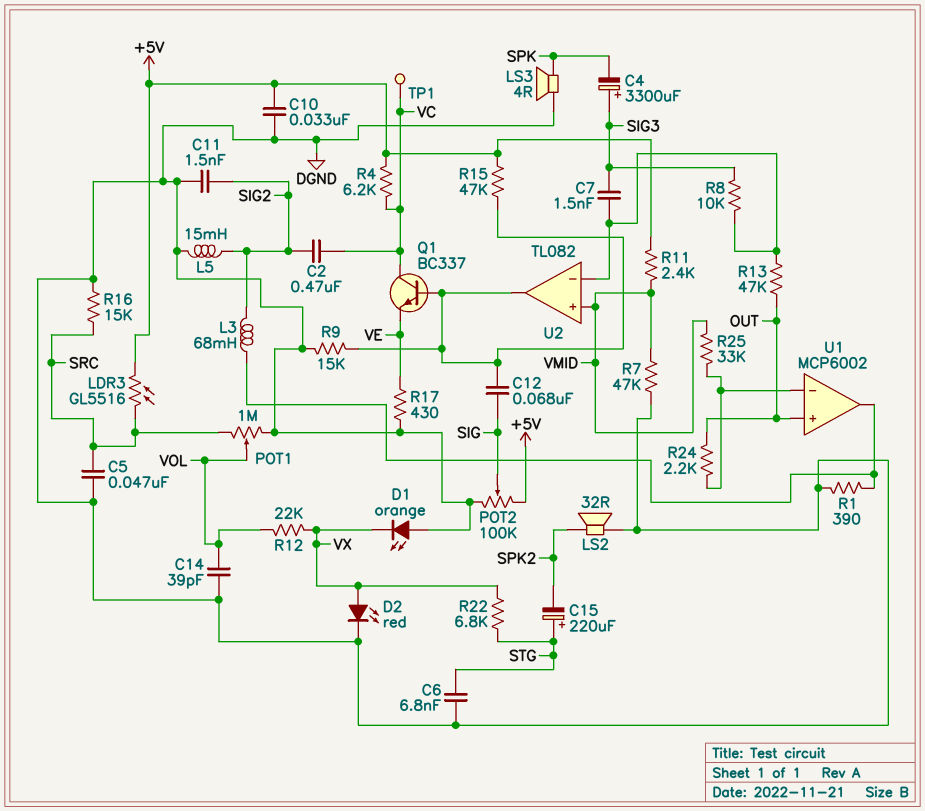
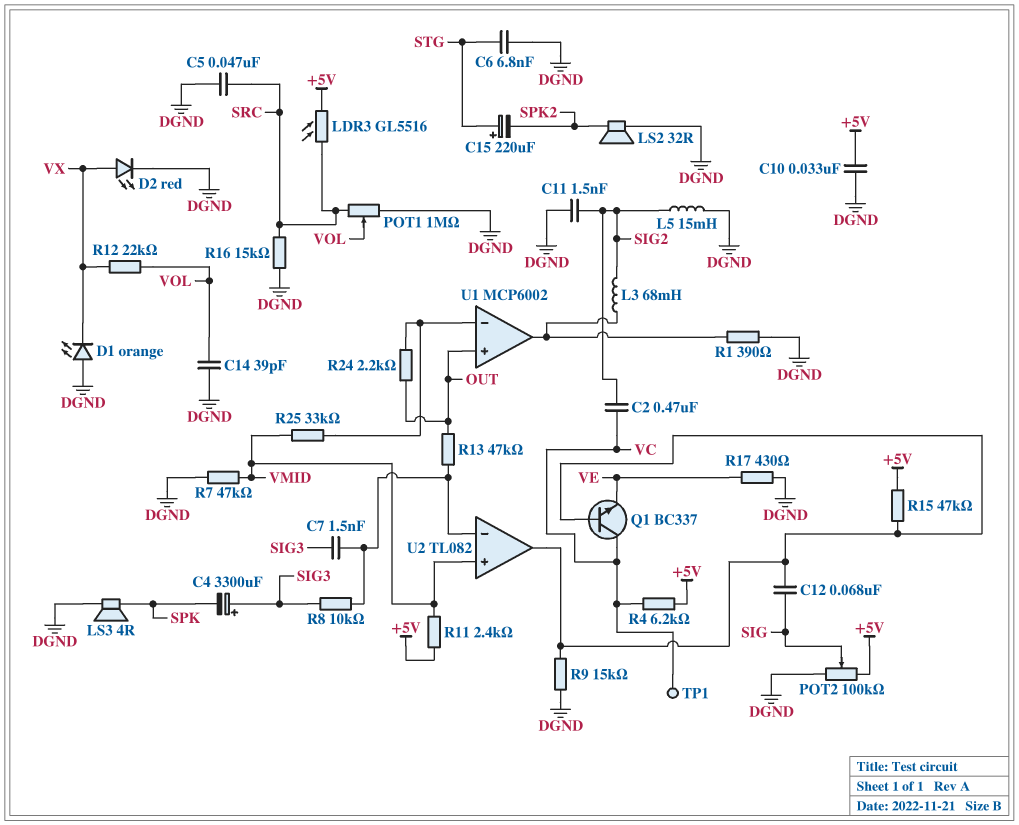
R22: 6.8k (STG, VX) -> none

